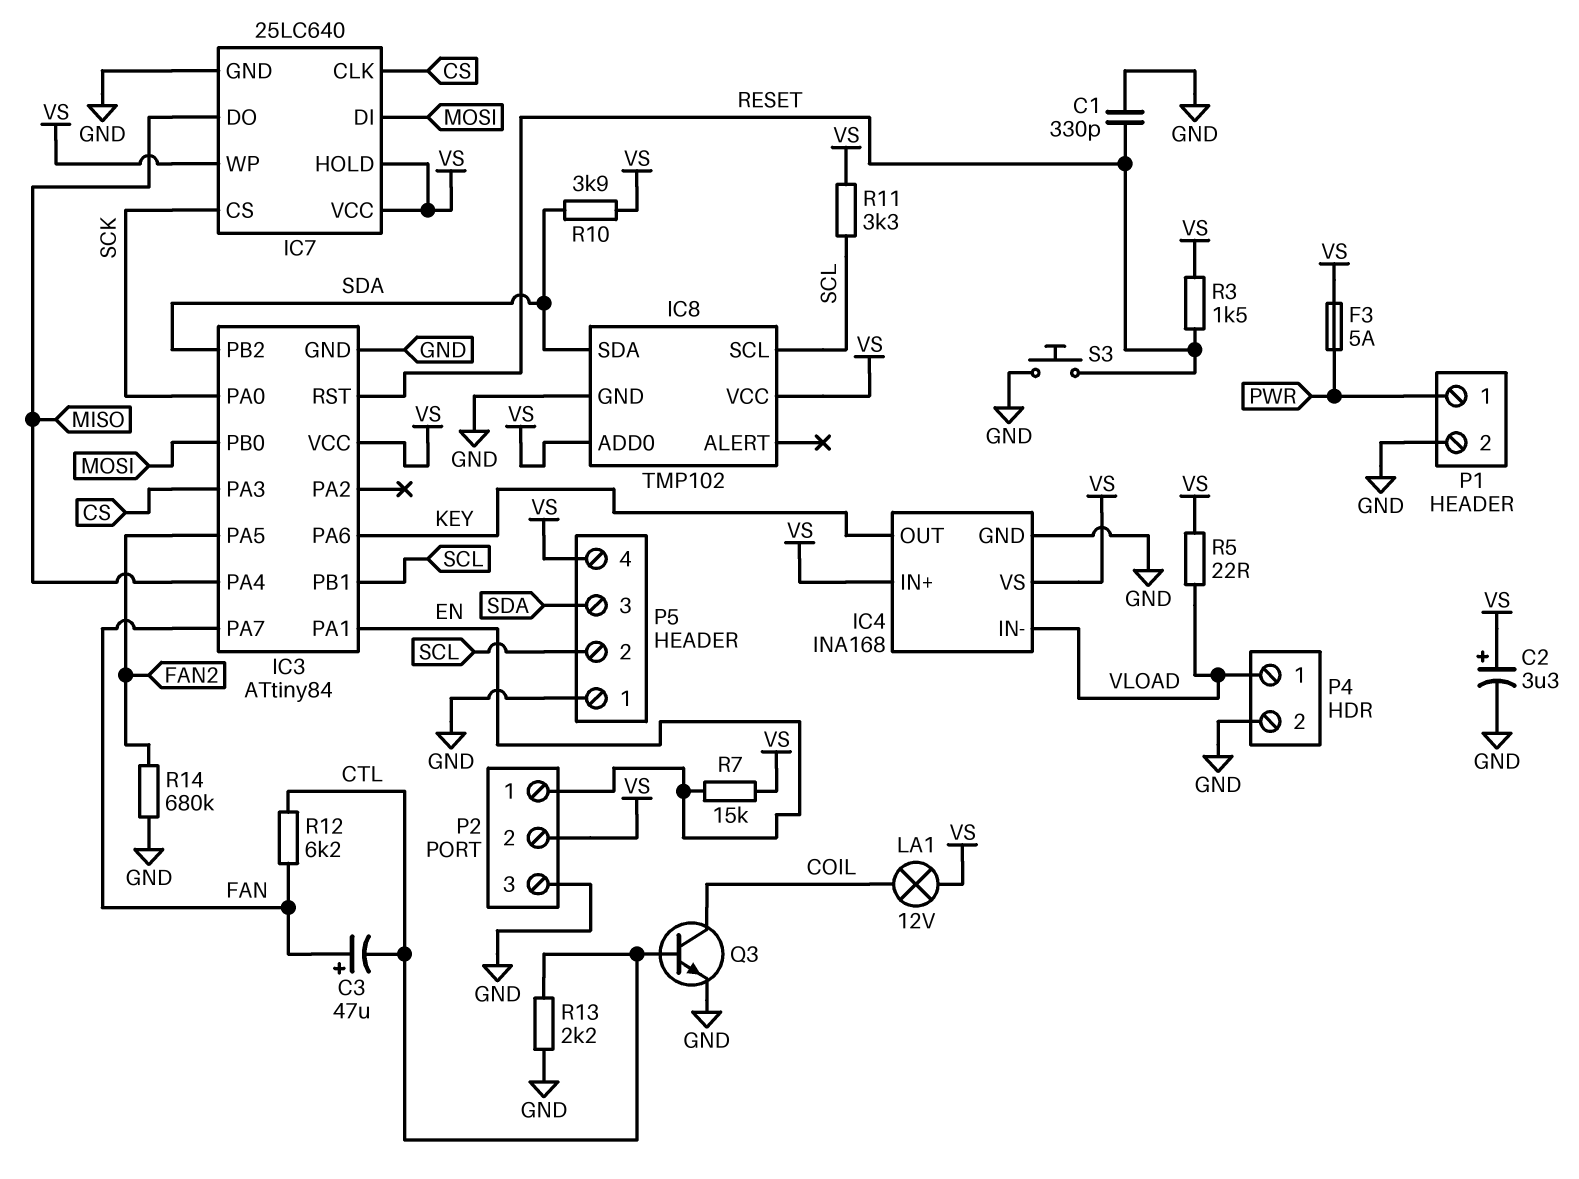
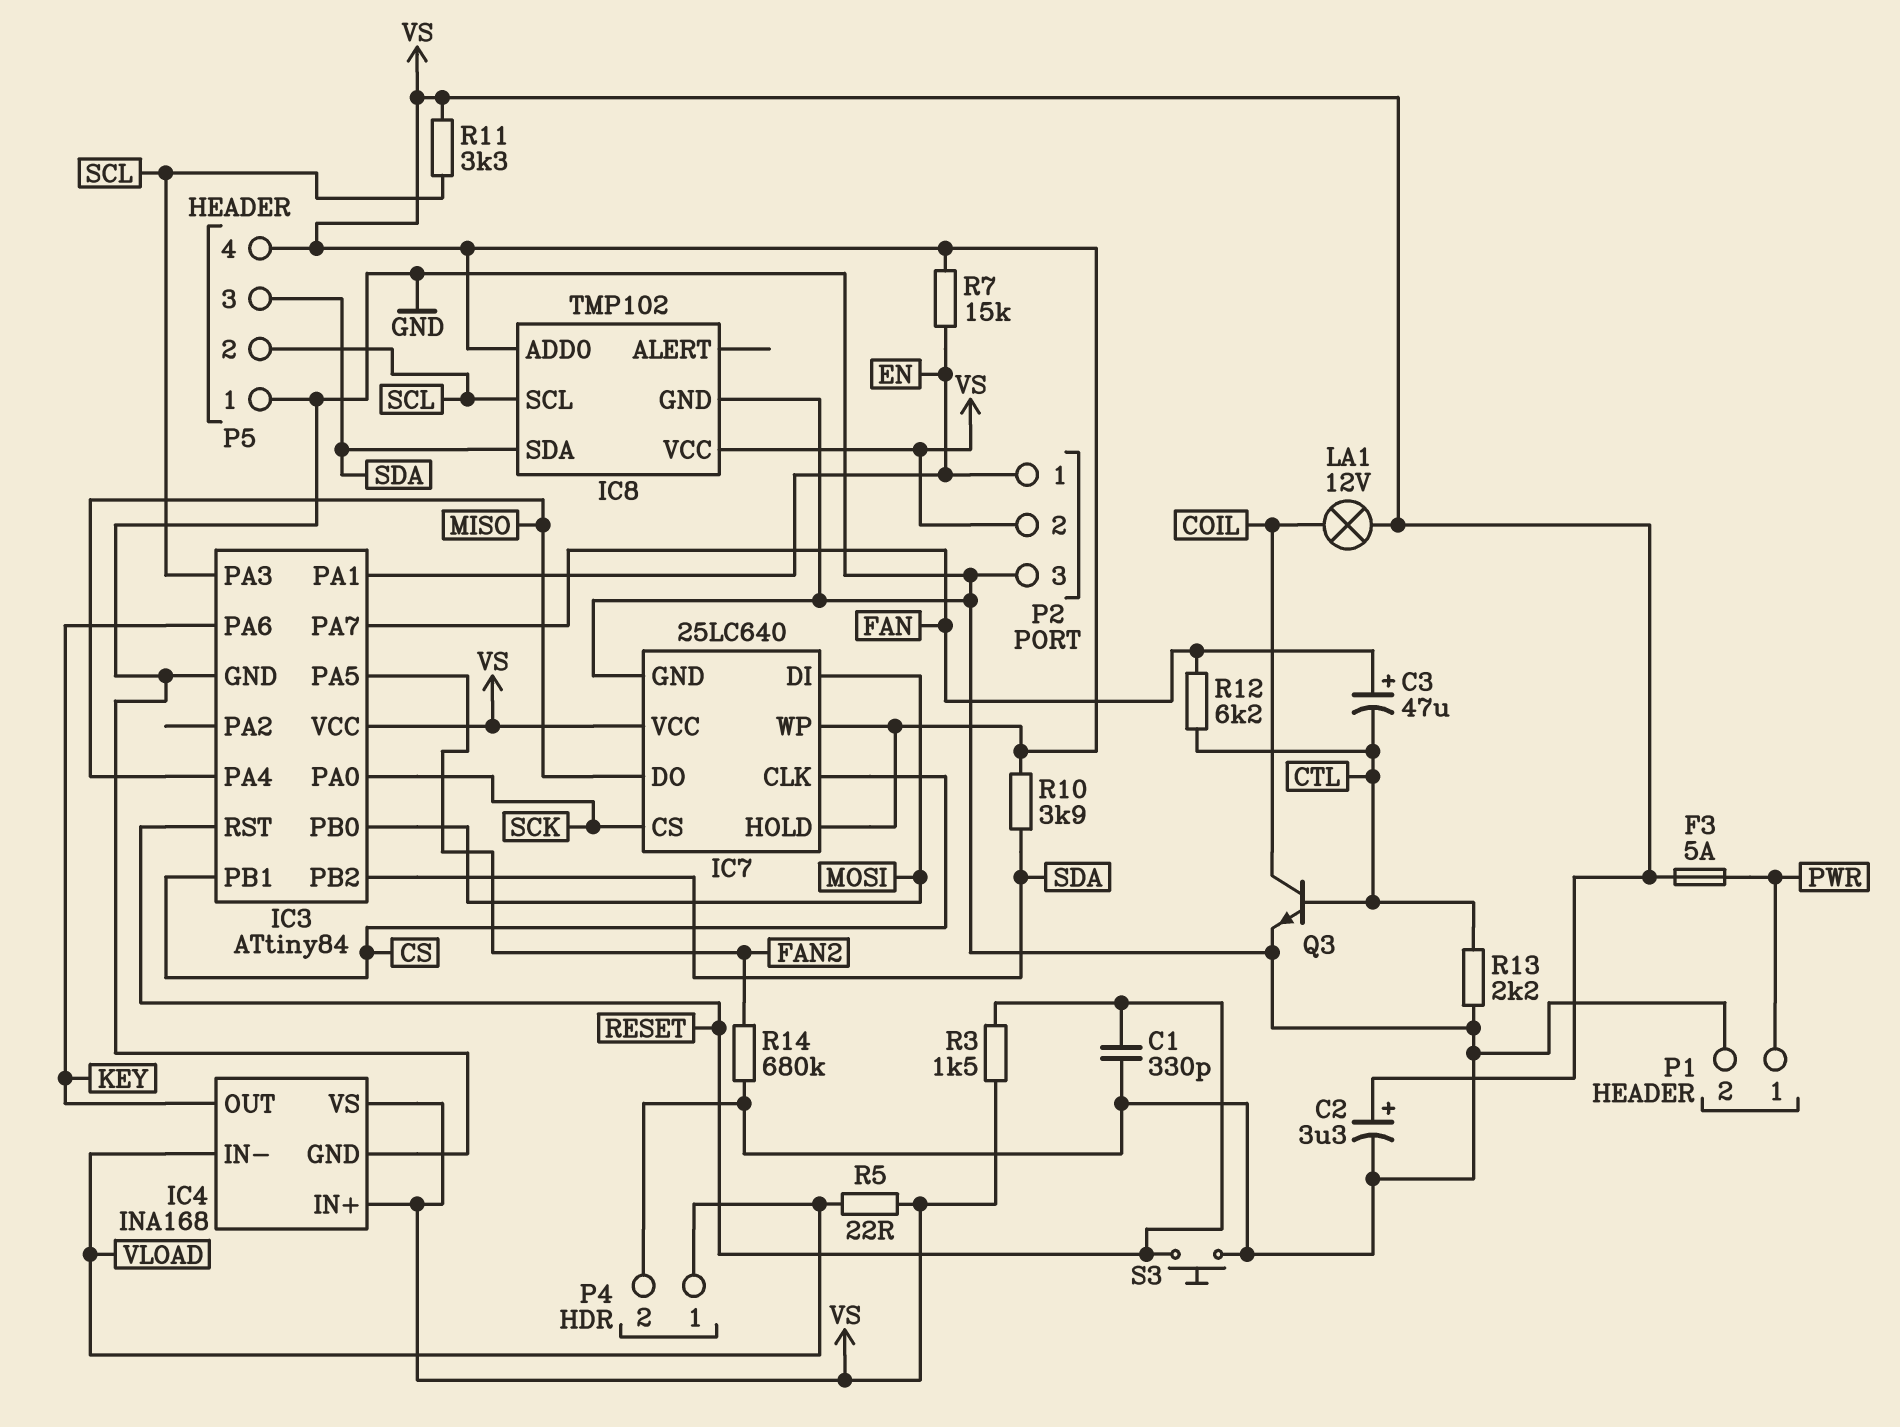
IC3 pin PA3: CS -> SCL
IC3 pin PB1: SCL -> CS

